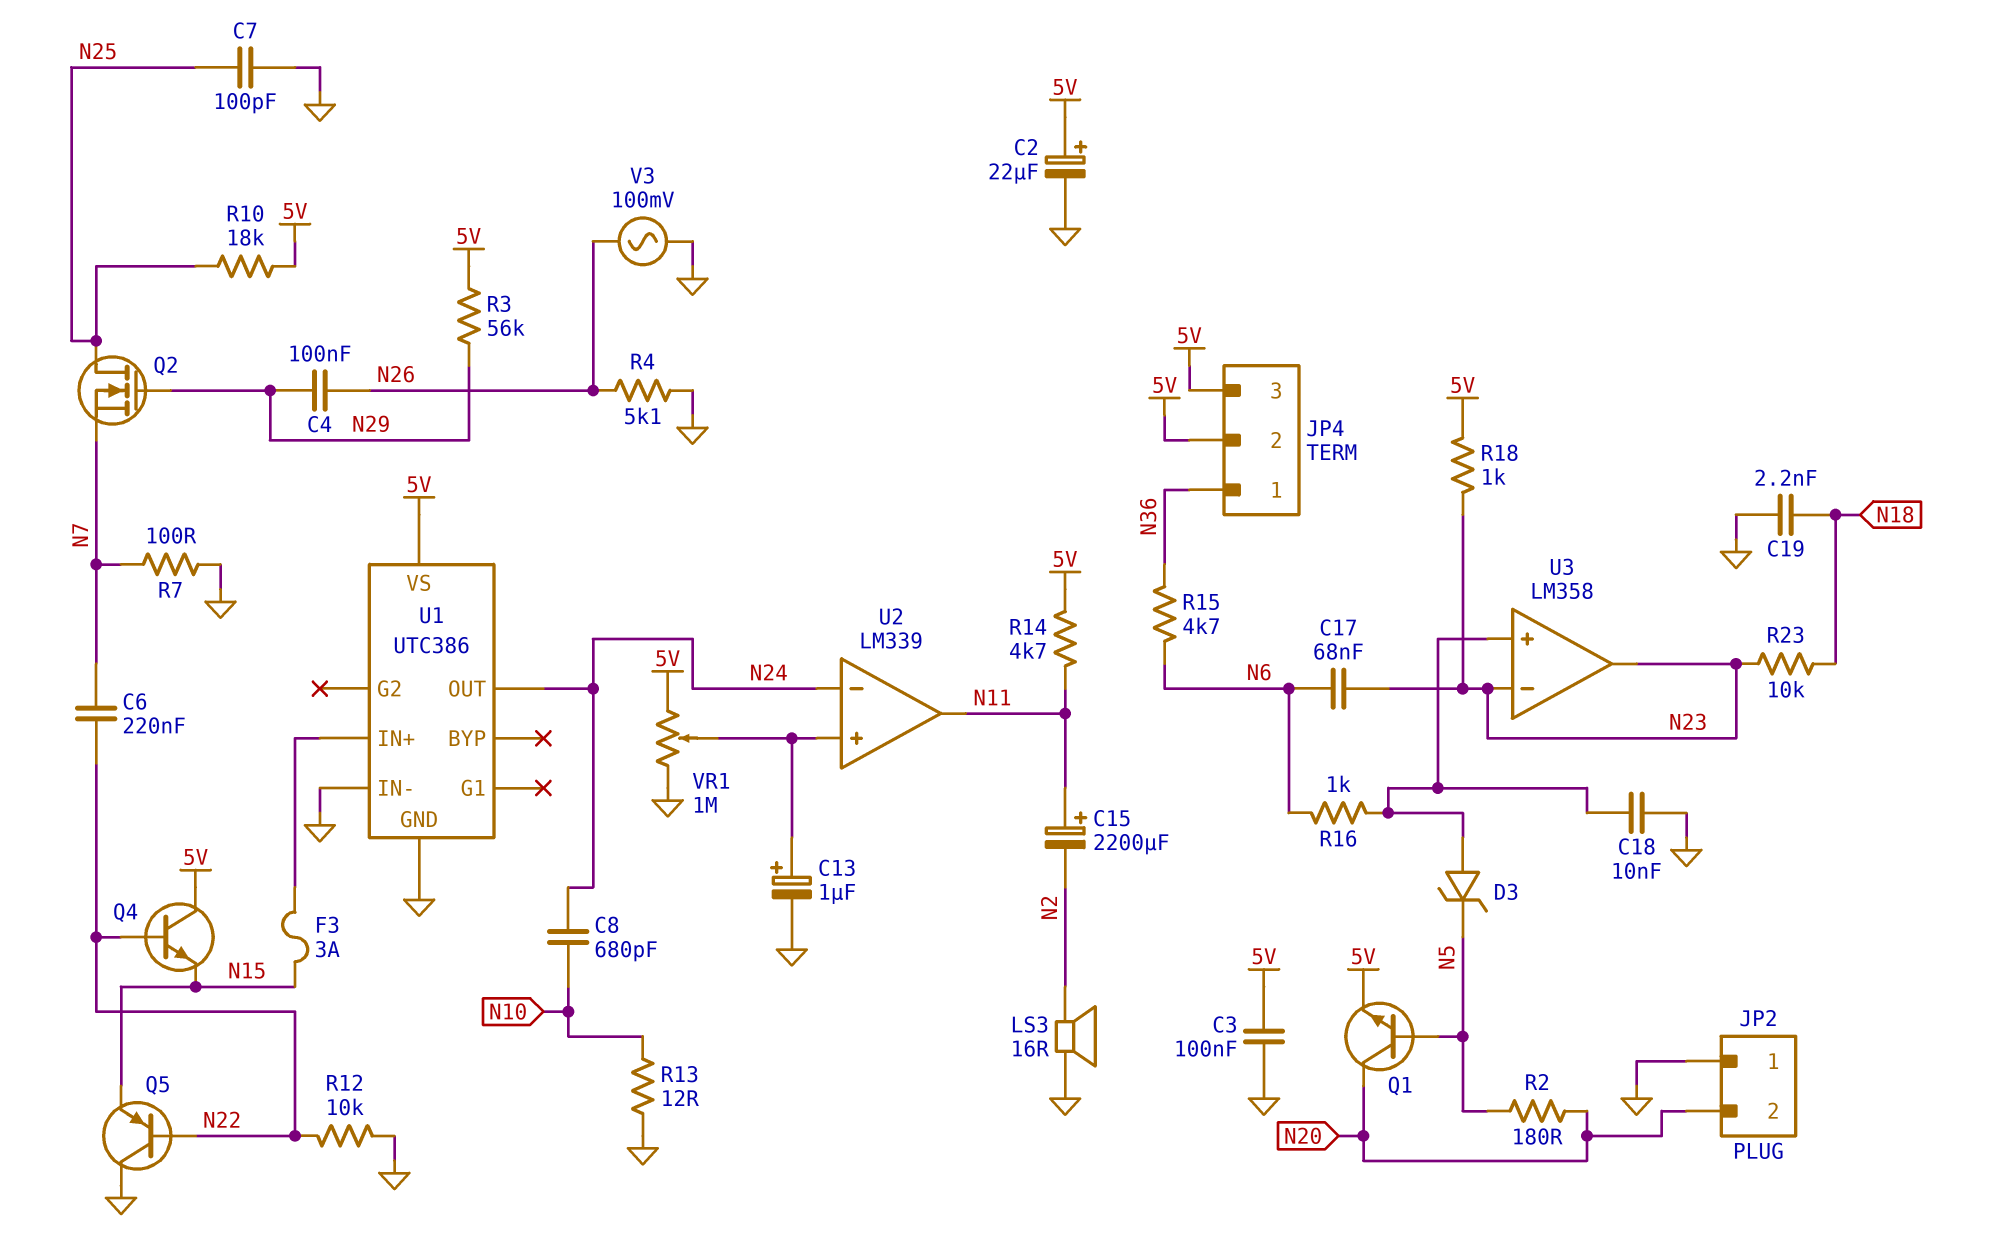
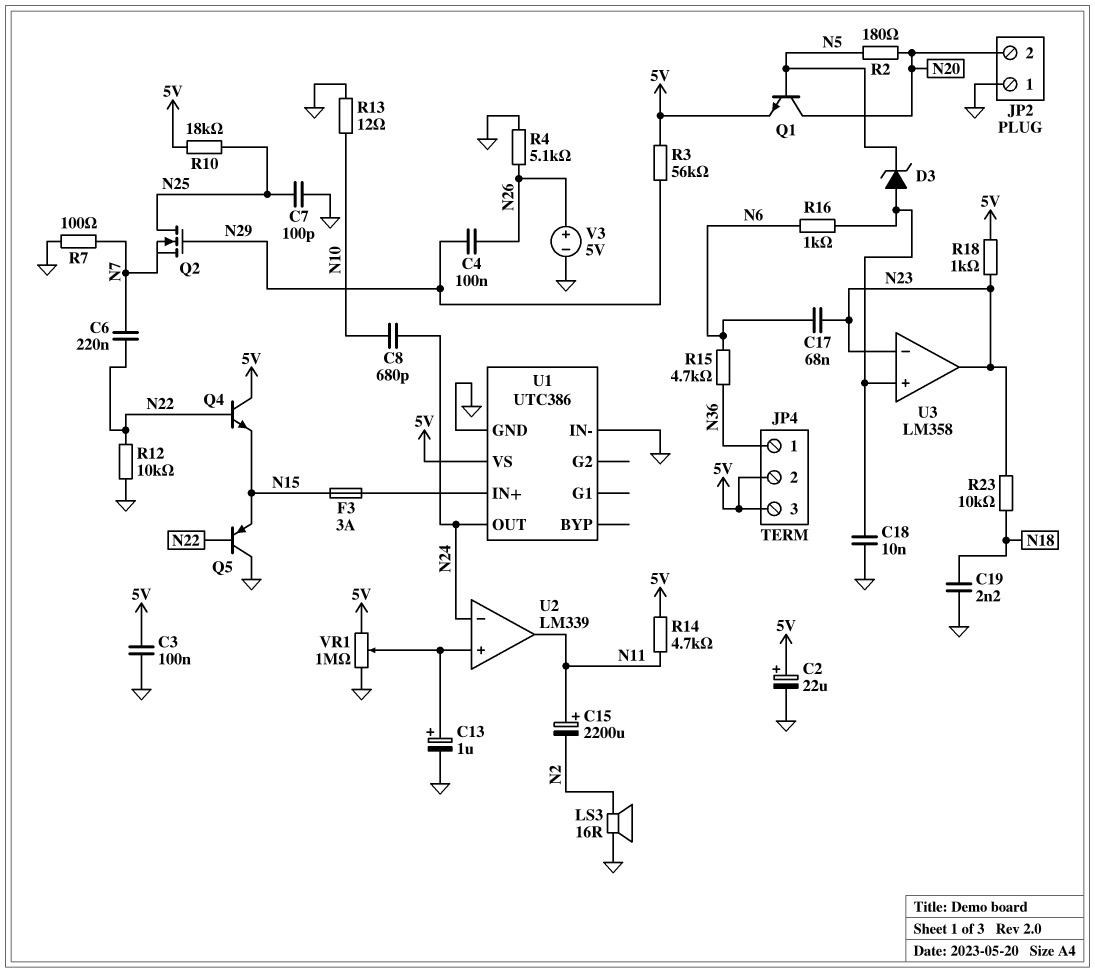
V3: AC 100mV (GND, N26) -> 5V (plus N26, minus GND)

